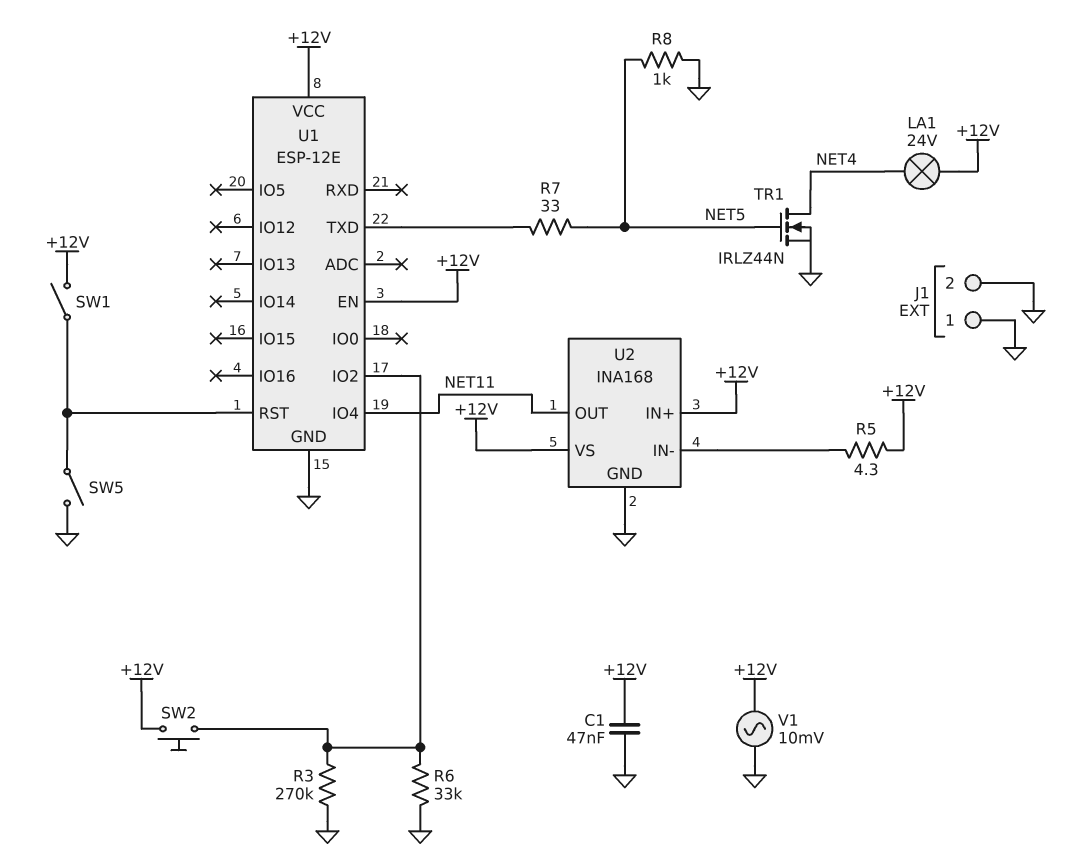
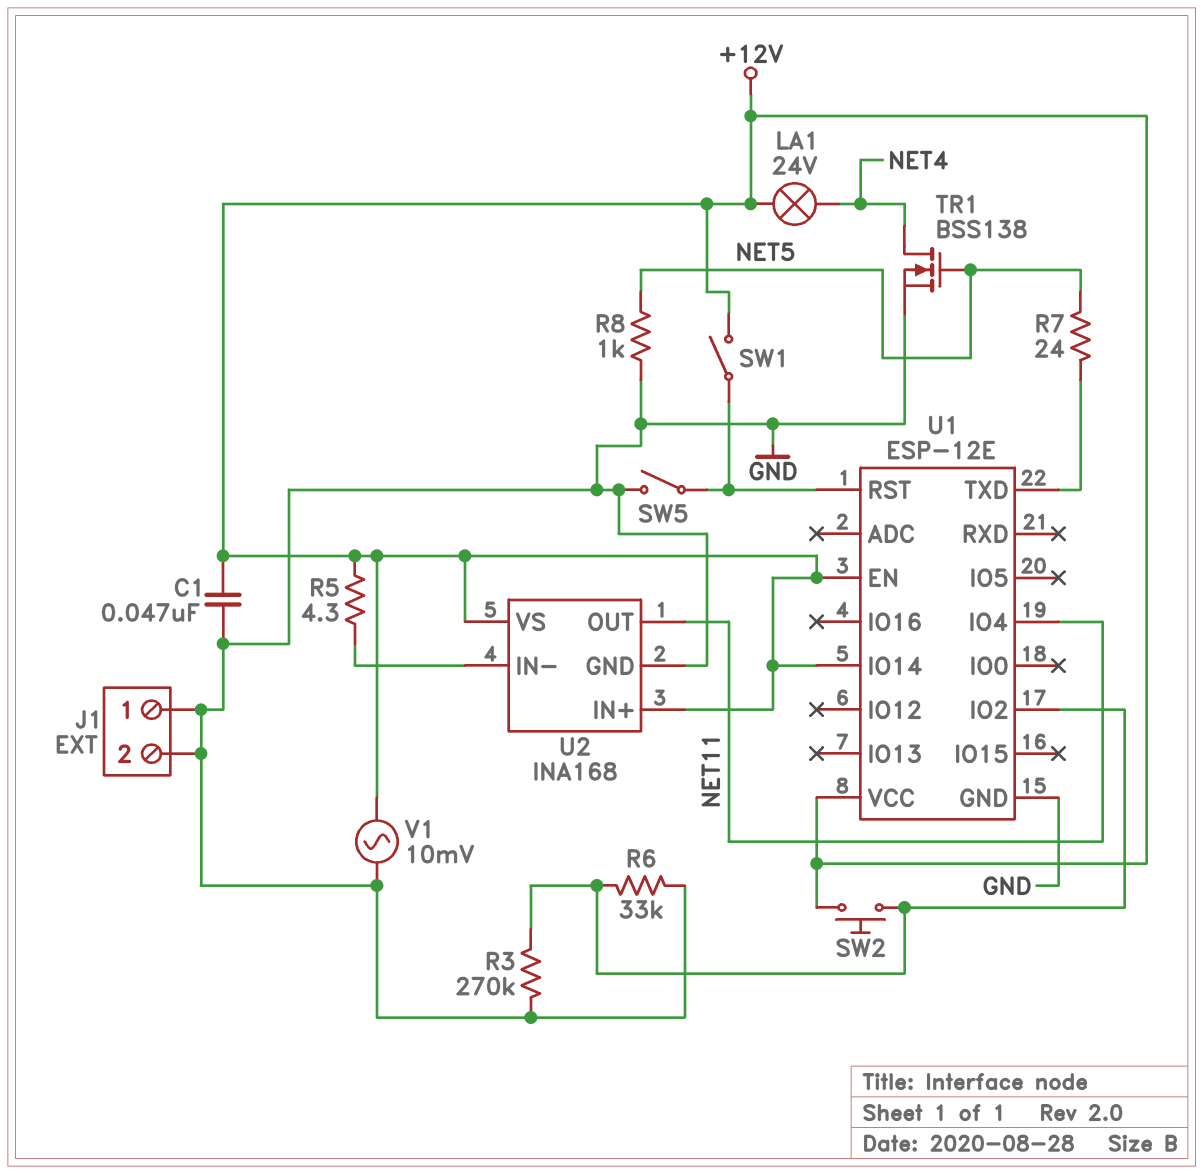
R7: 33 (NET5, U1/TXD) -> 24 (NET5, U1/TXD)
TR1: NMOS IRLZ44N (G NET5, D NET4, S GND) -> NMOS BSS138 (G NET5, D NET4, S GND)
U1 pin IO14: none -> +12V

